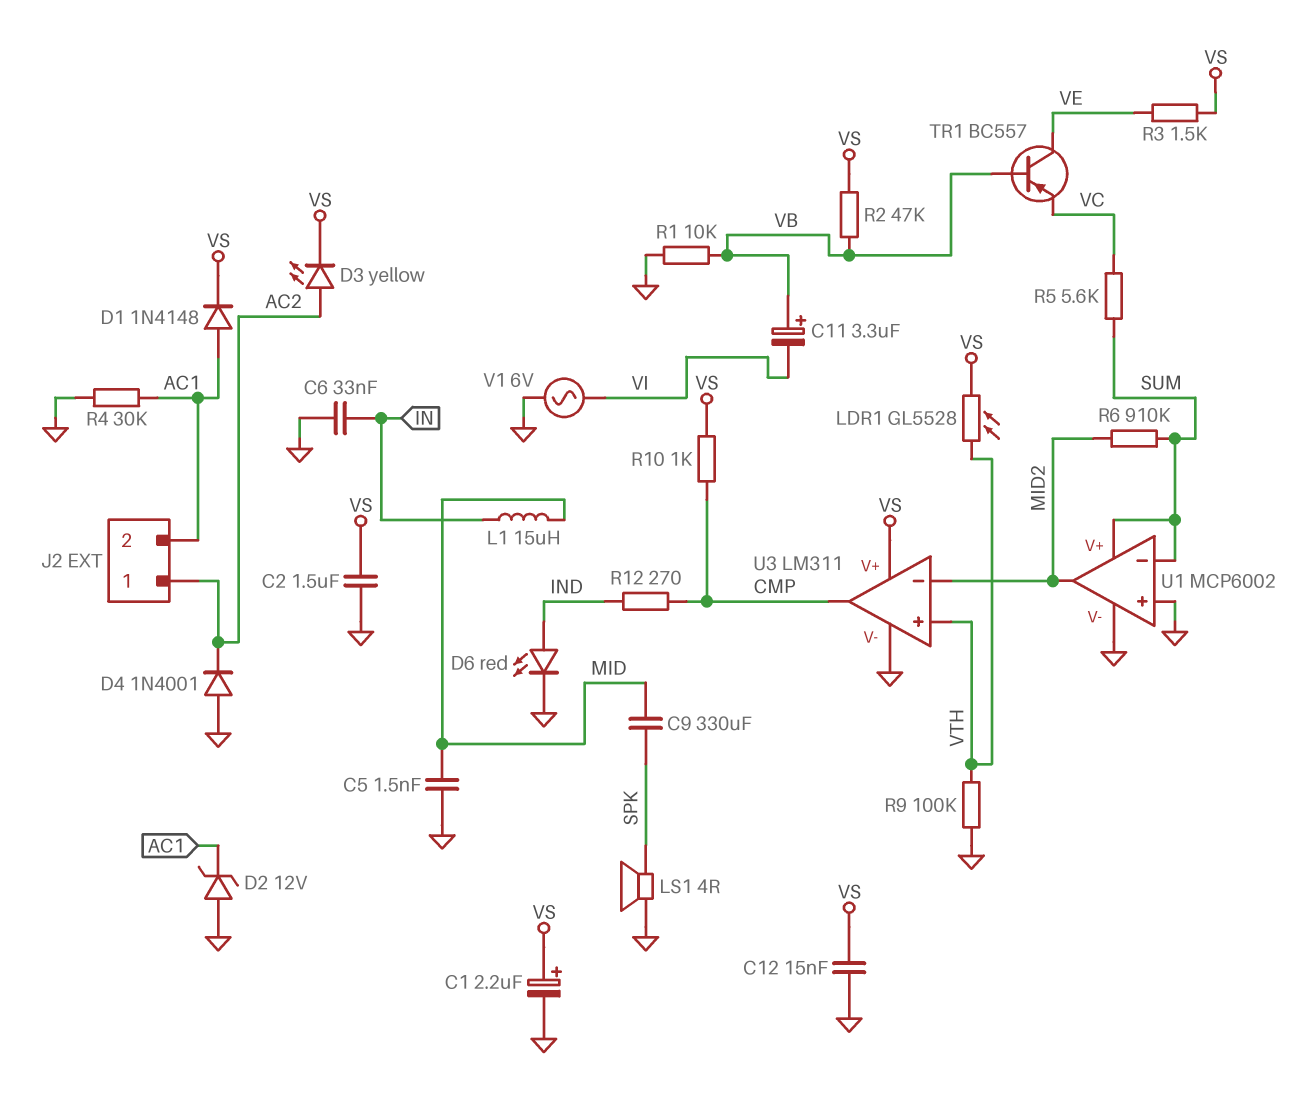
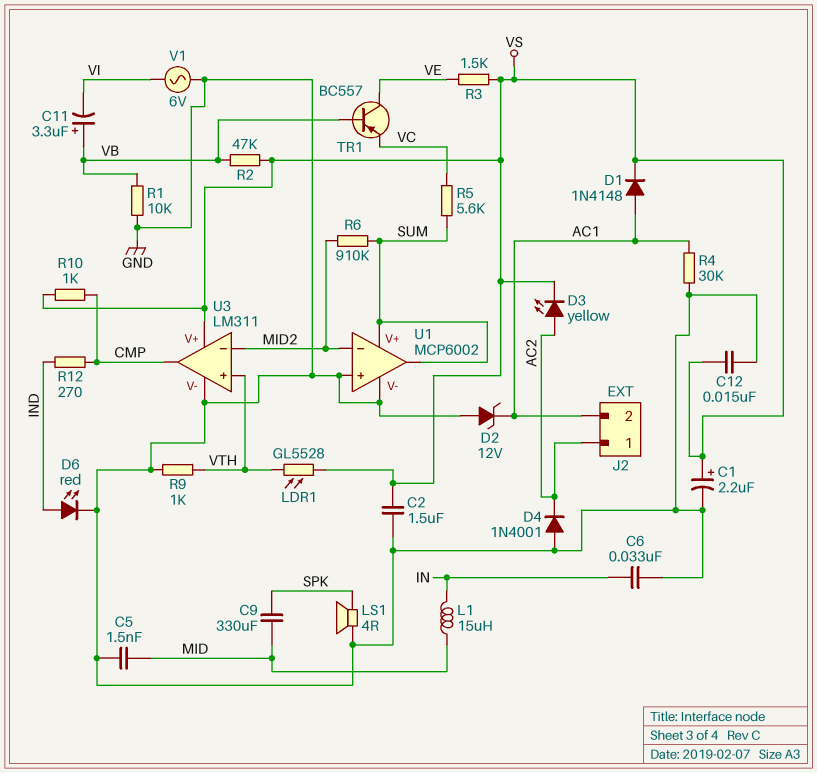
R9: 100k (GND, VTH) -> 1k (GND, VTH)
U1 pin in-: SUM -> MID2
U1 pin out: MID2 -> SUM

